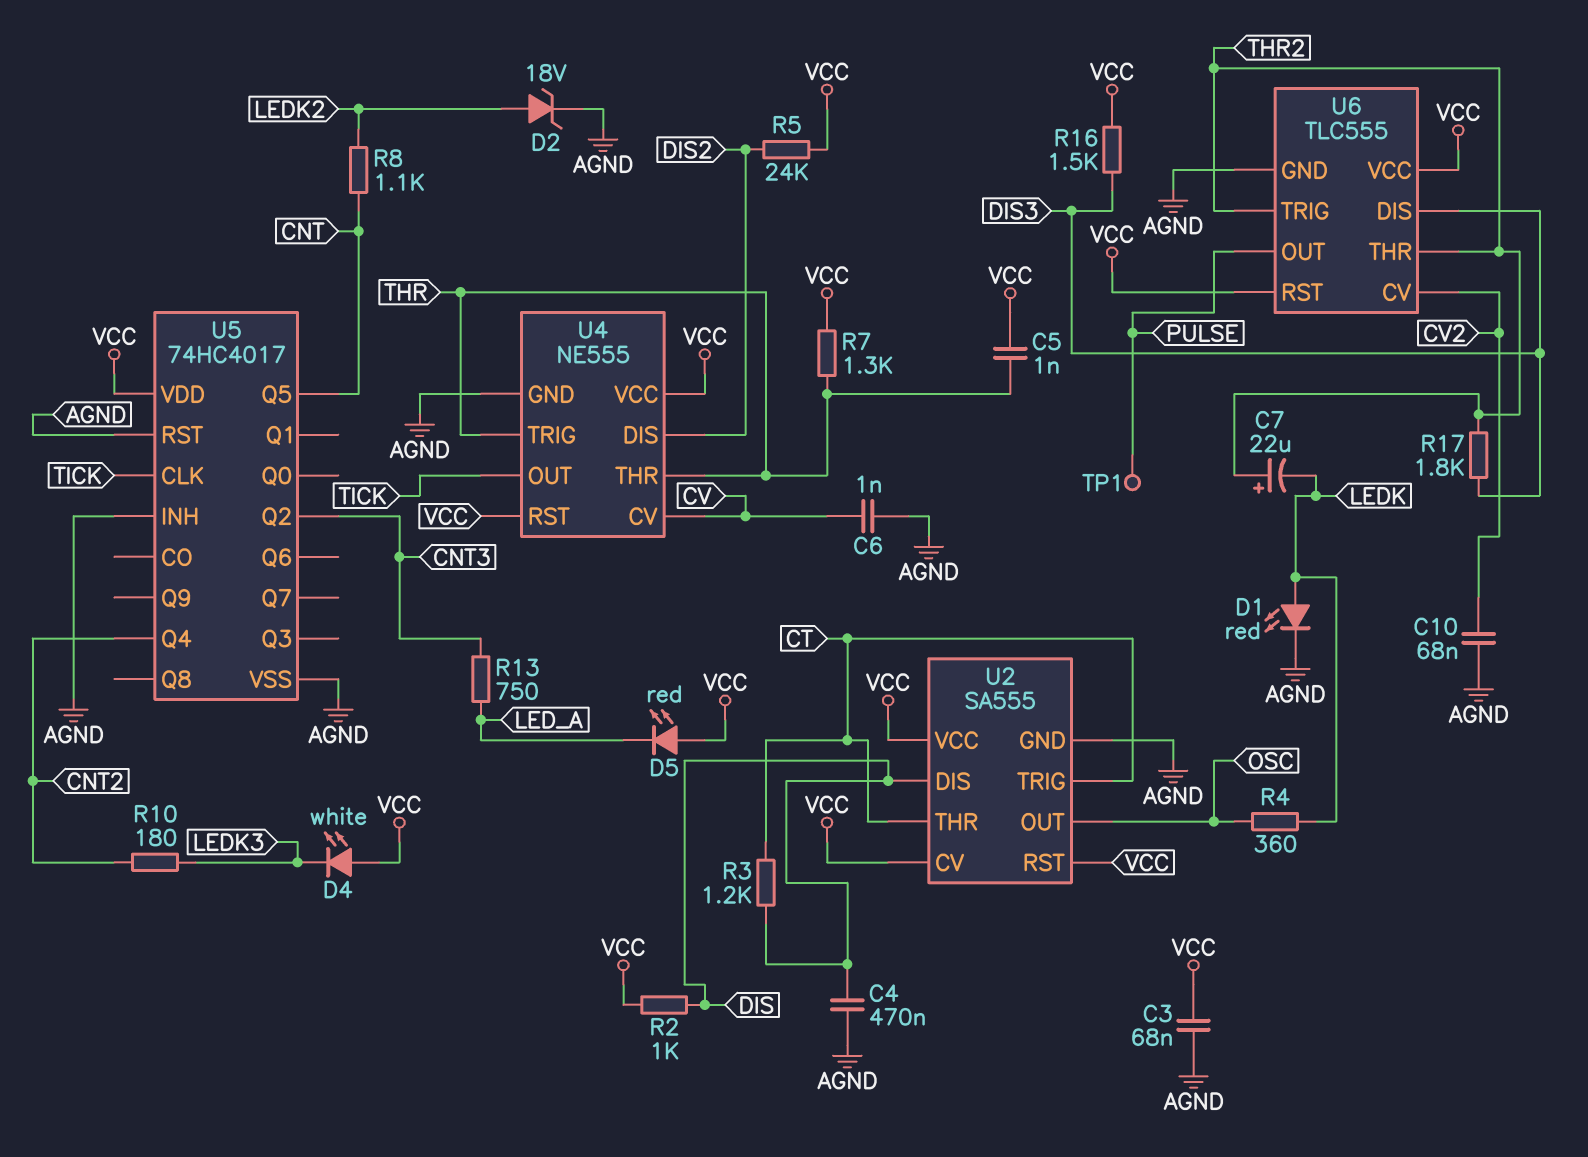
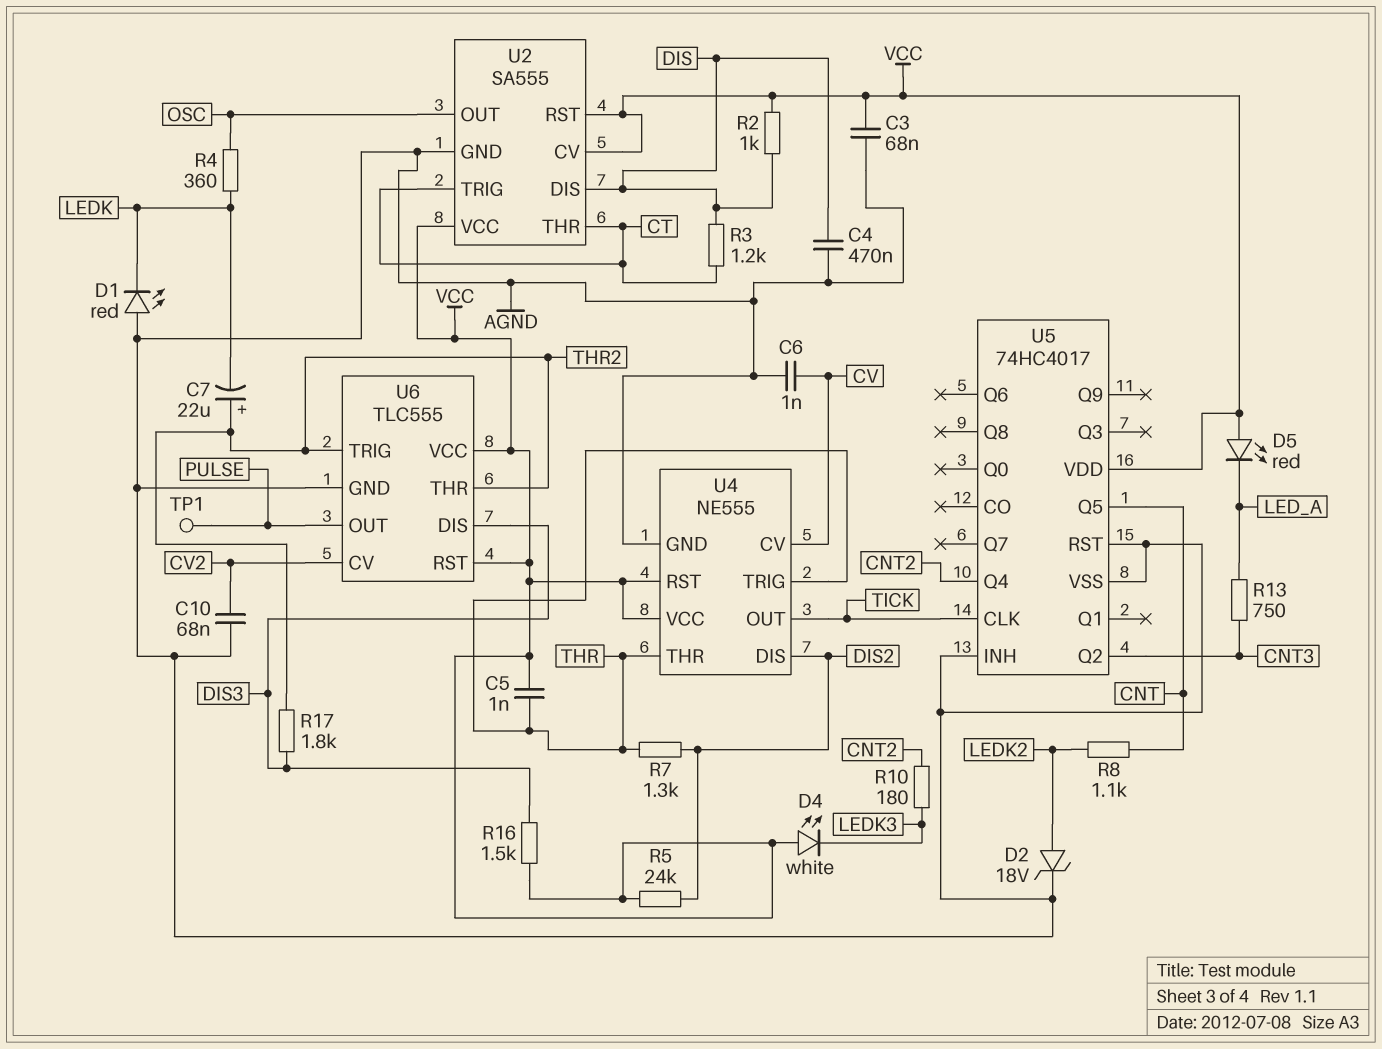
D1: LED red (A LEDK, K AGND) -> LED red (A AGND, K LEDK)
R7: 1.3k (THR, VCC) -> 1.3k (DIS2, THR)

